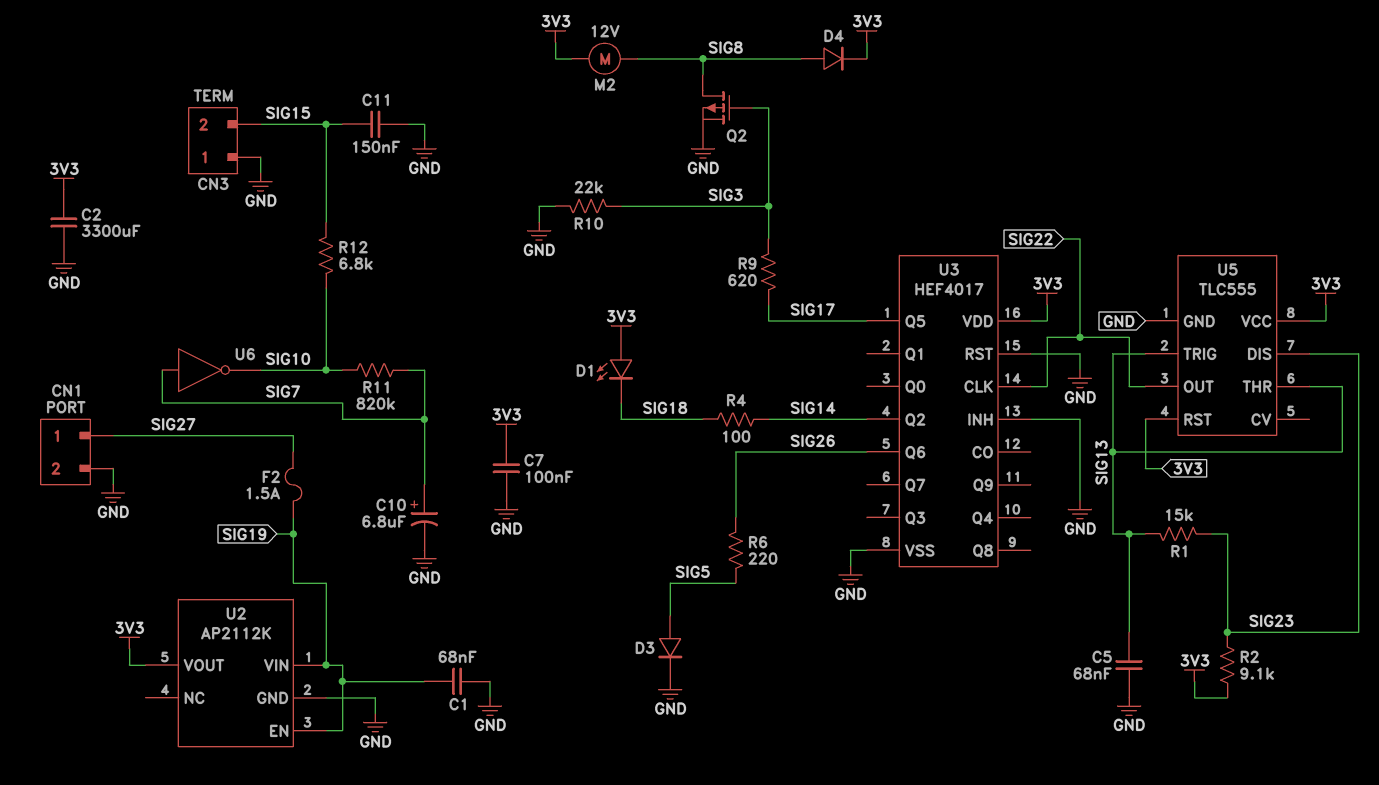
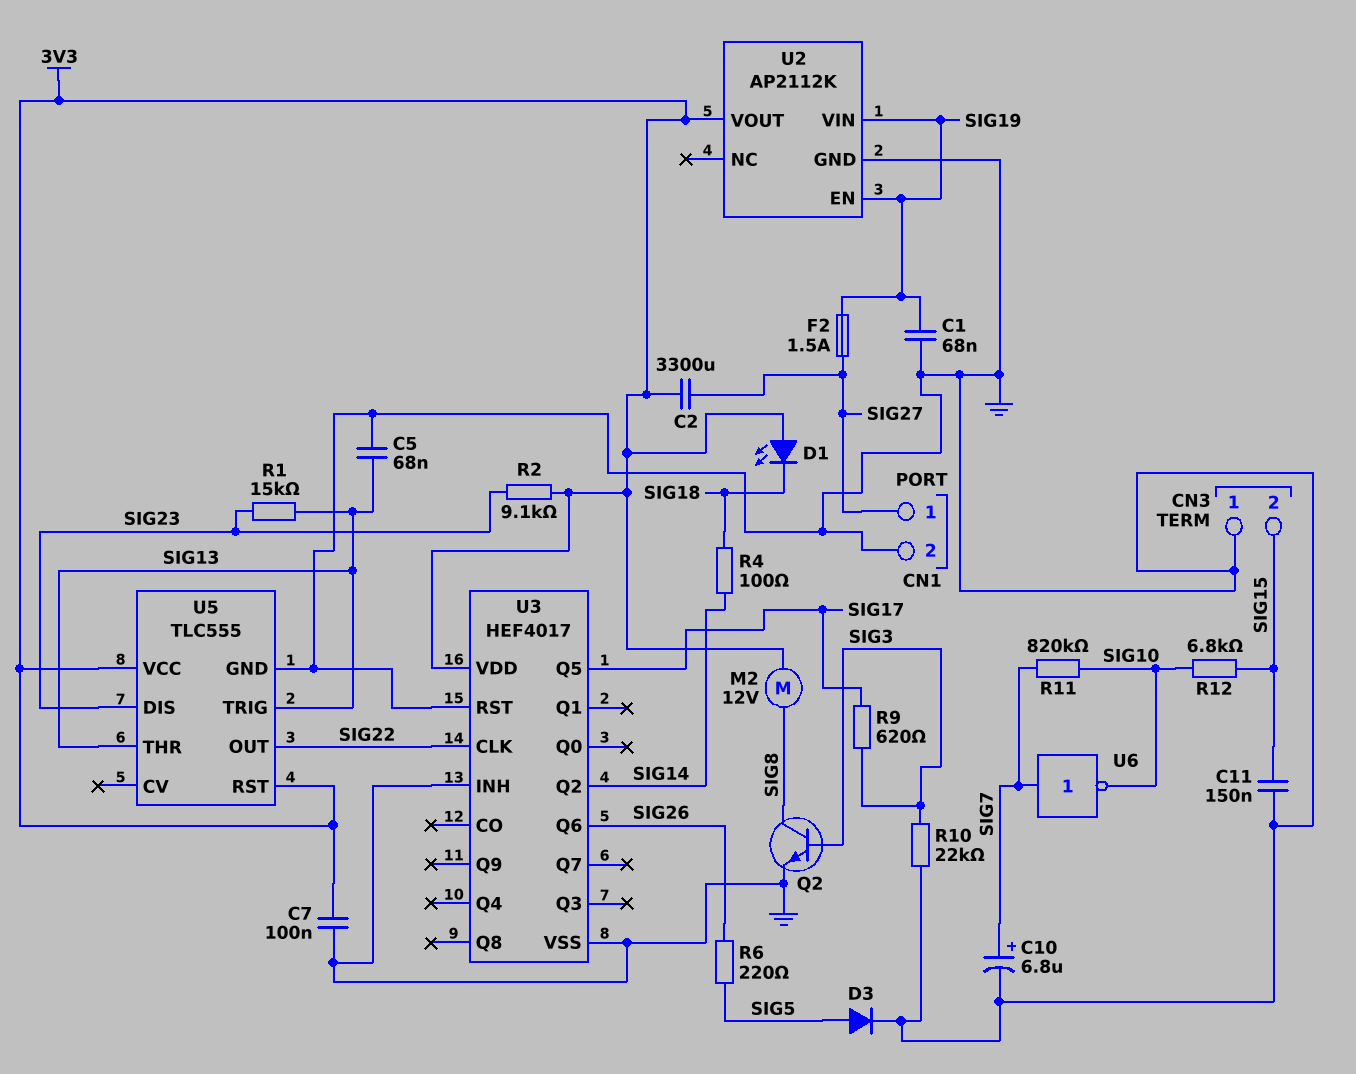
C2: 3300uF (3V3, GND) -> 3300uF (3V3, SIG27)
D4: diode (A SIG8, K 3V3) -> none
Q2: PMOS (G SIG3, D SIG8, S GND) -> NPN (B SIG3, C SIG8, E GND)

